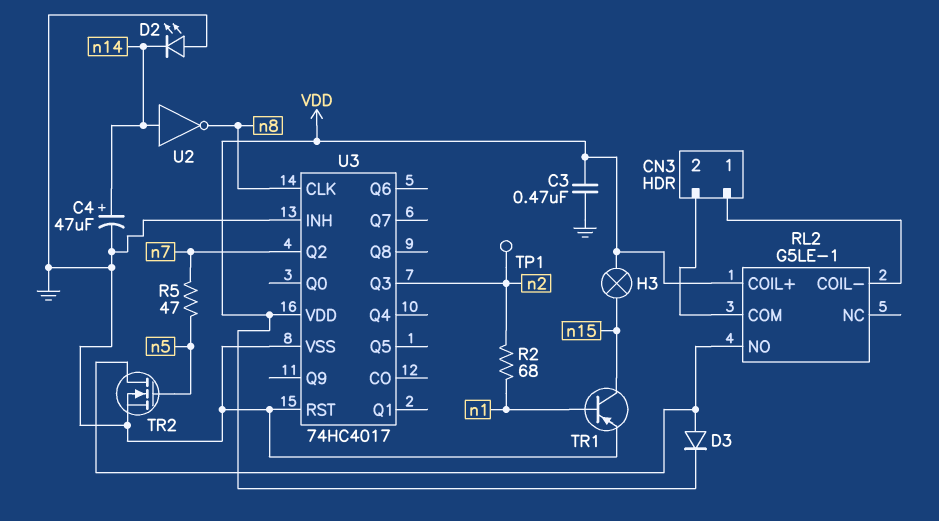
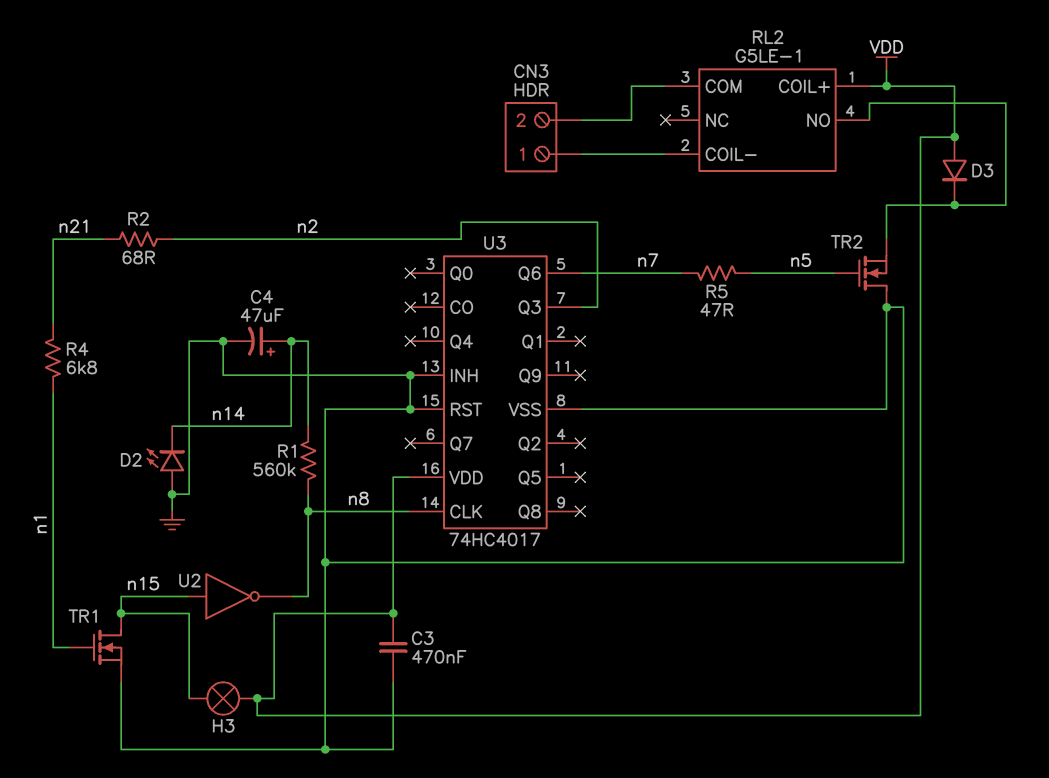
D3: diode (A RL2/NO, K VDD) -> diode (A VDD, K RL2/NO)
R1: none -> 560k (n8, n14)
R2: 68 (n1, n2) -> 68 (n2, n21)
R4: none -> 6.8k (n1, n21)
TP1: test point (n2) -> none
TR1: PNP (B n1, C n15, E GND) -> NMOS (G n1, D n15, S GND)
TR2: NMOS (G n5, D RL2/NO, S GND) -> NMOS (G n5, D GND, S RL2/NO)
U2: NOT (in n14, out n8) -> NOT (in n15, out n8)
U3 pin Q2: n7 -> none
U3 pin Q6: none -> n7

